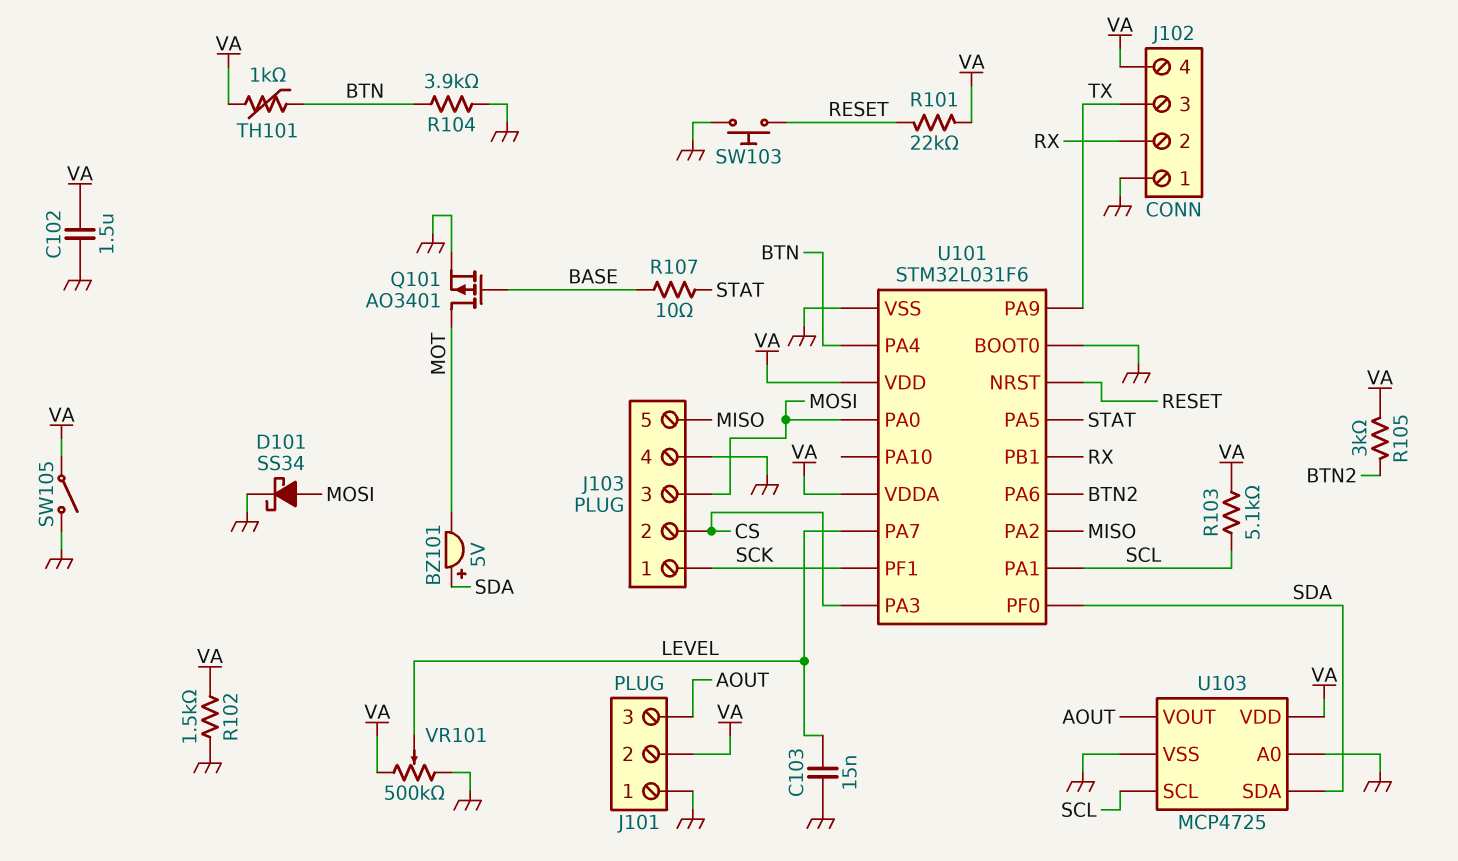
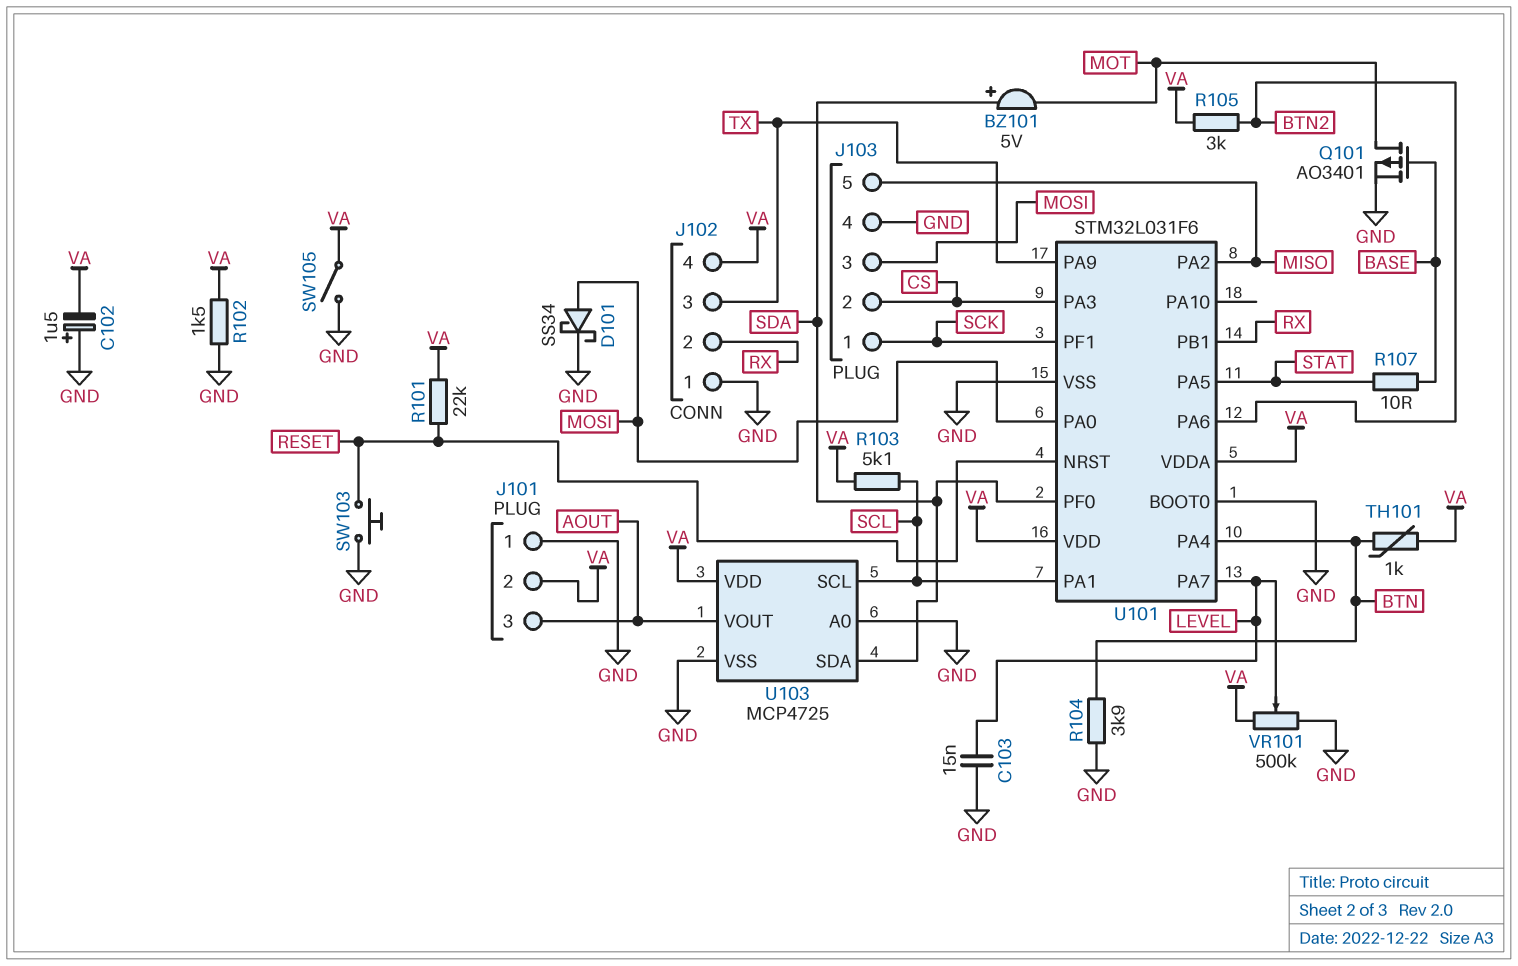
C102: 1.5uF (GND, VA) -> 1.5uF (plus GND, minus VA)

